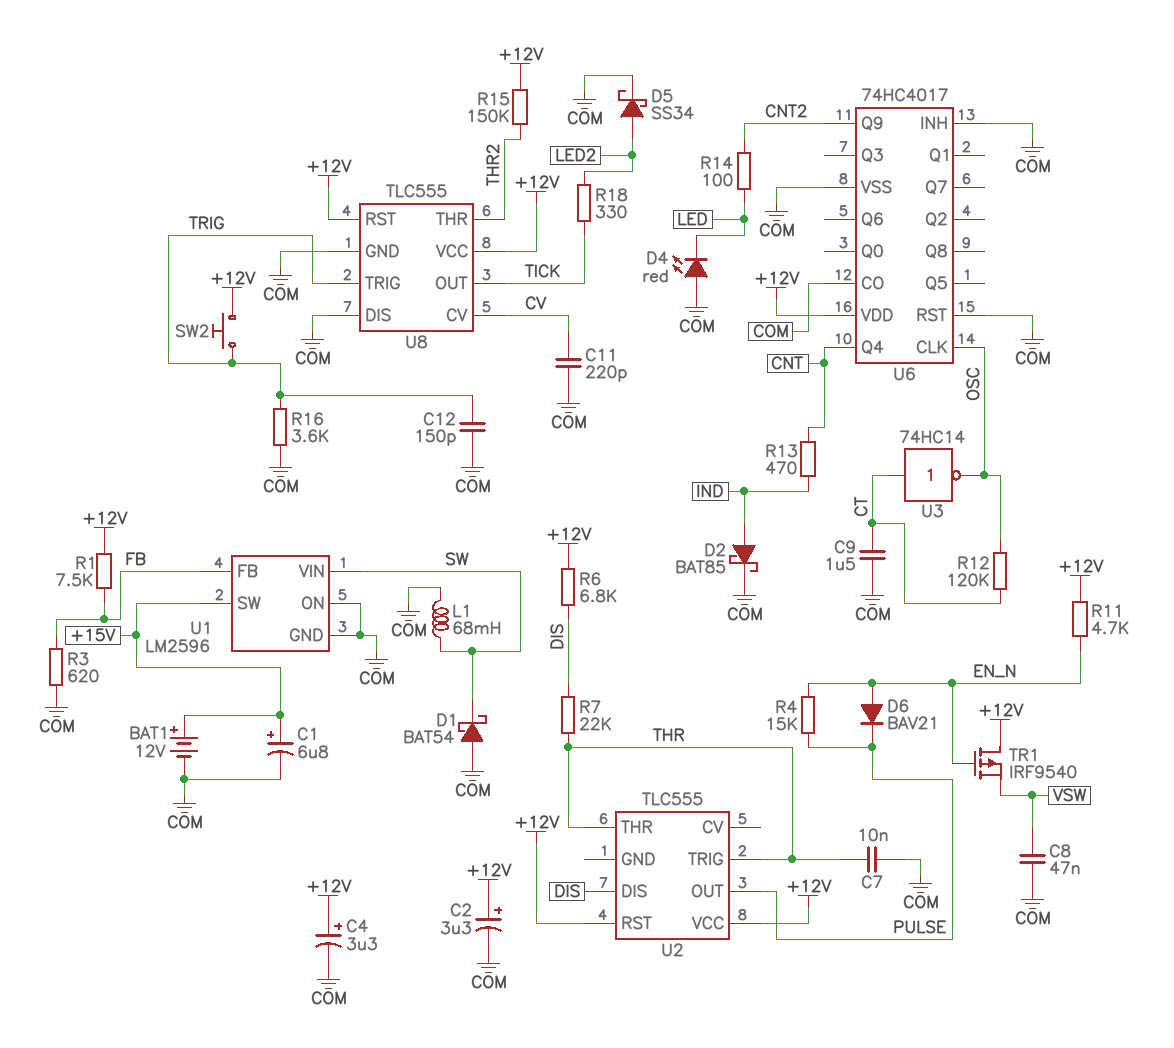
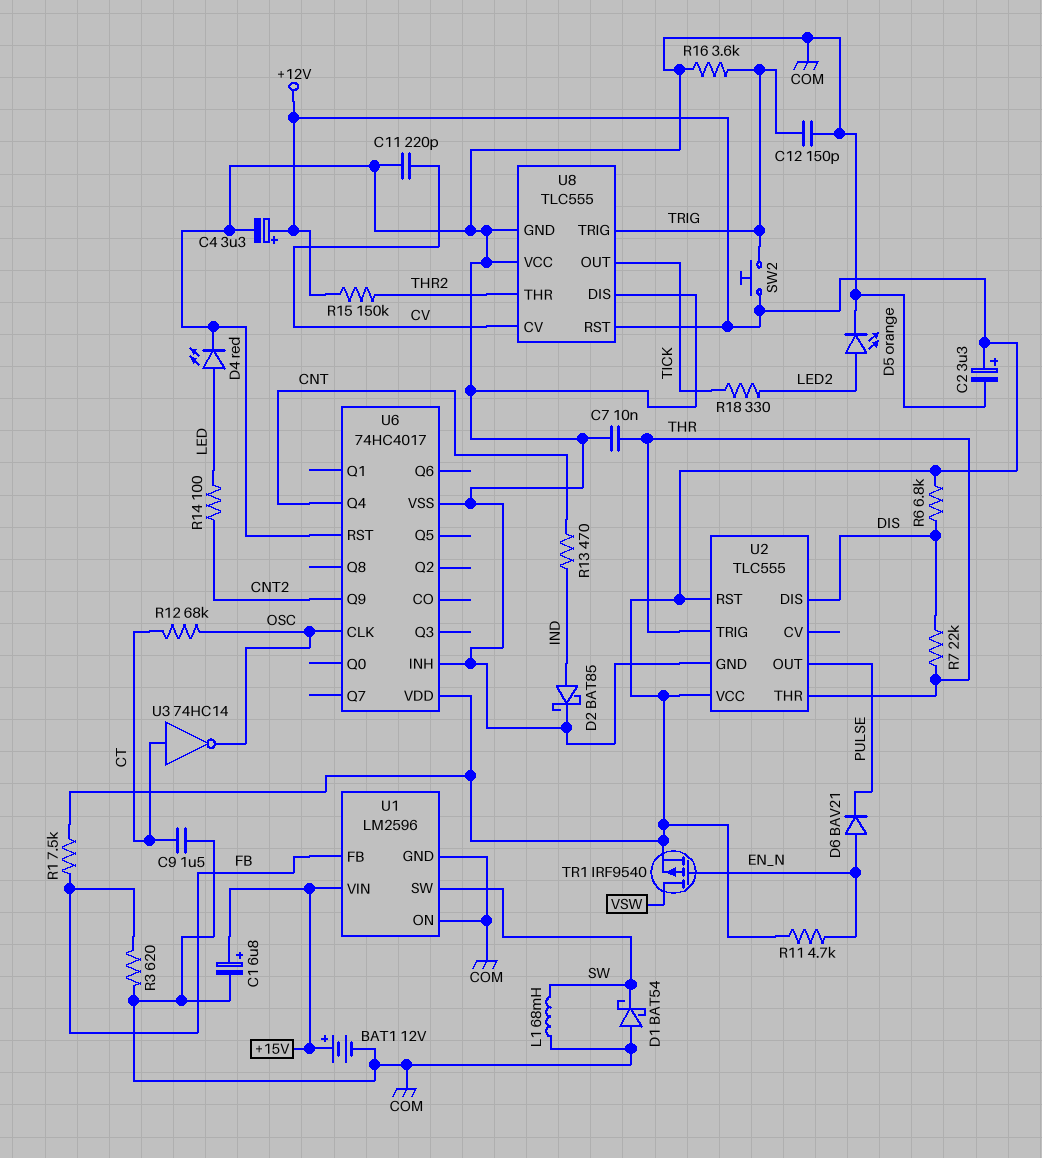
C8: 47nF (COM, VSW) -> none
D4: LED red (A COM, K LED) -> LED red (A LED, K COM)
D5: schottky SS34 (A LED2, K COM) -> LED orange (A LED2, K COM)
R4: 15k (EN_N, PULSE) -> none
R12: 120k (CT, OSC) -> 68k (CT, OSC)
TR1: PMOS IRF9540 (G EN_N, D +12V, S VSW) -> PMOS IRF9540 (G EN_N, D VSW, S +12V)
U1 pin SW: +15V -> SW
U1 pin VIN: SW -> +15V
U2 pin GND: none -> COM
U6 pin CO: COM -> none
U8 pin VCC: +12V -> COM

